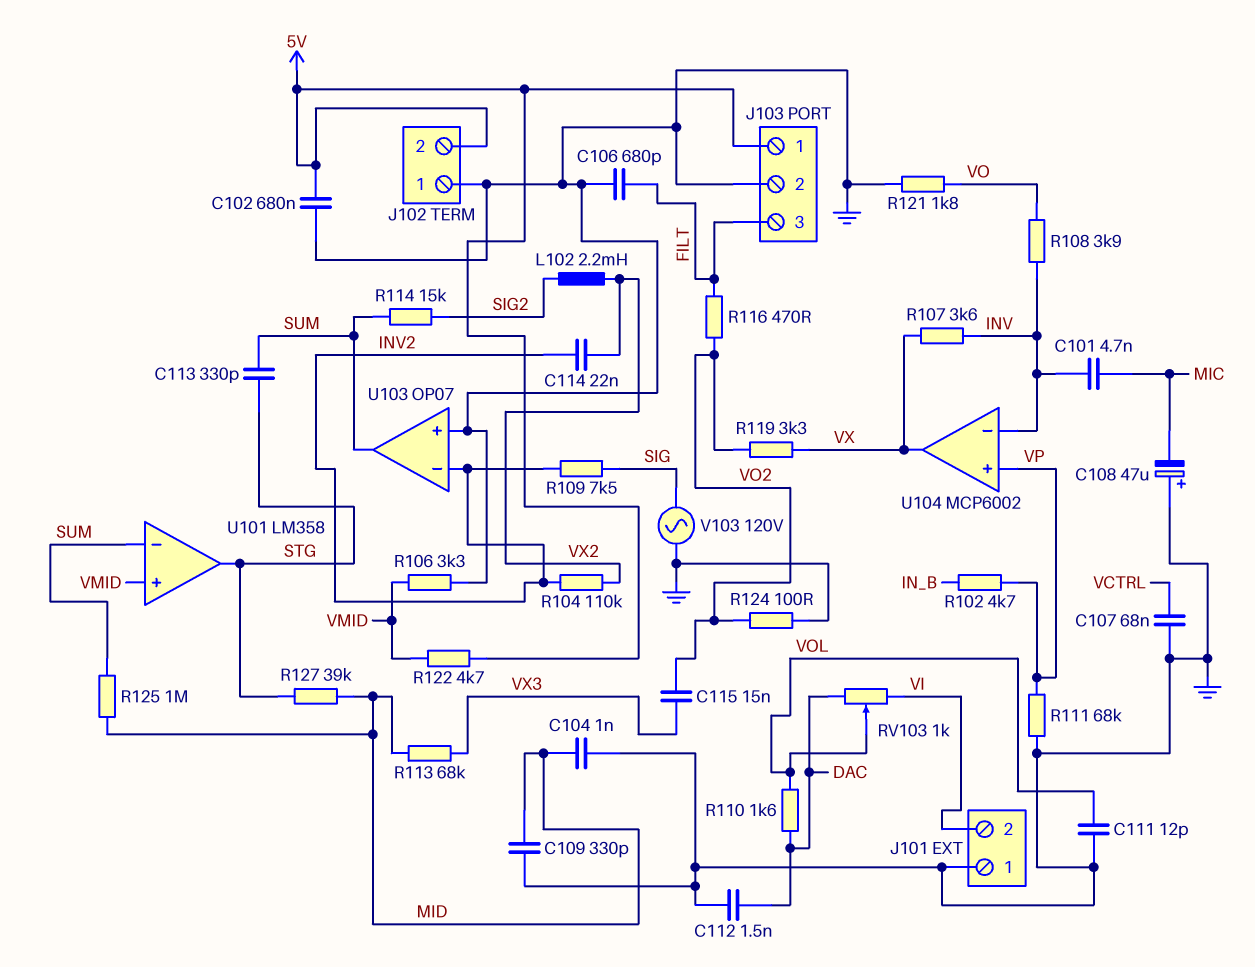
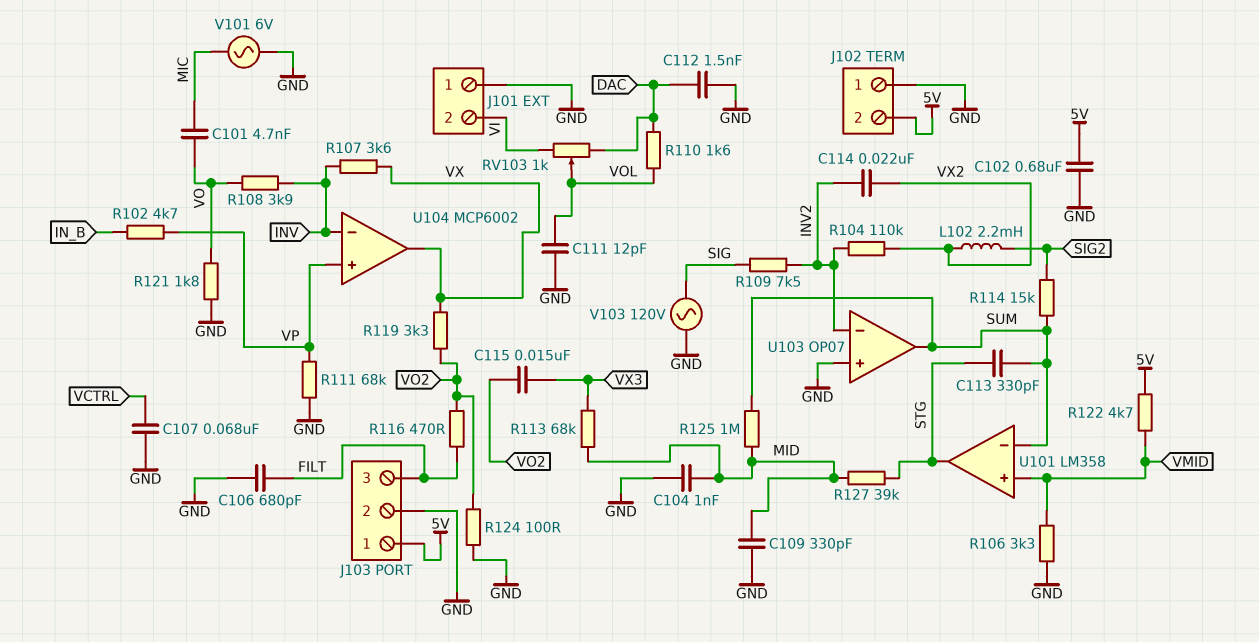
C101: 4.7nF (INV, MIC) -> 4.7nF (MIC, VO)
C108: 47uF (plus GND, minus MIC) -> none
V101: none -> AC 6V (GND, MIC)

